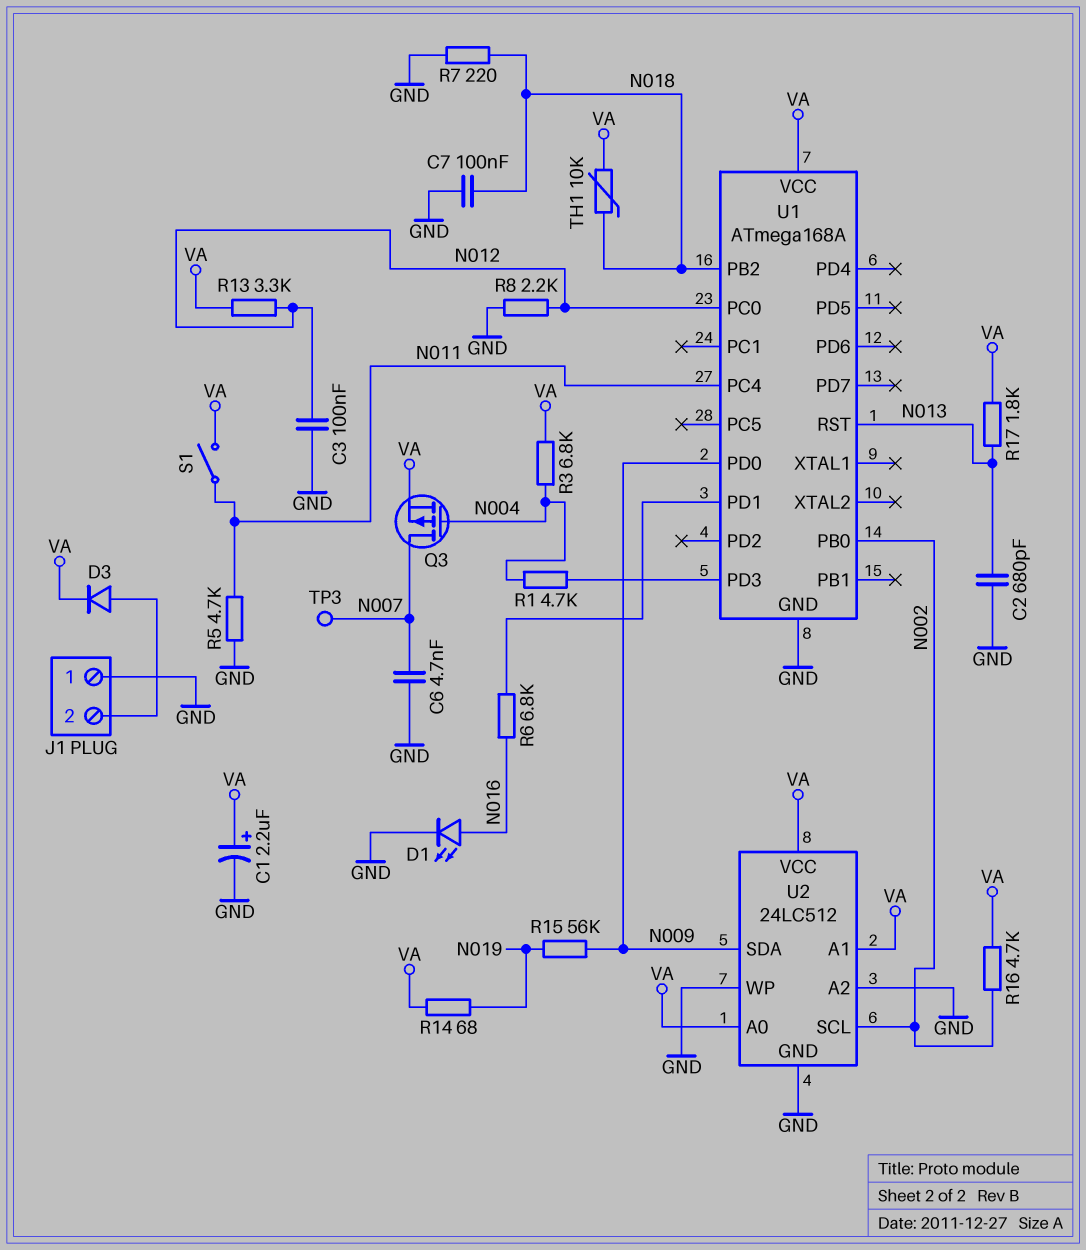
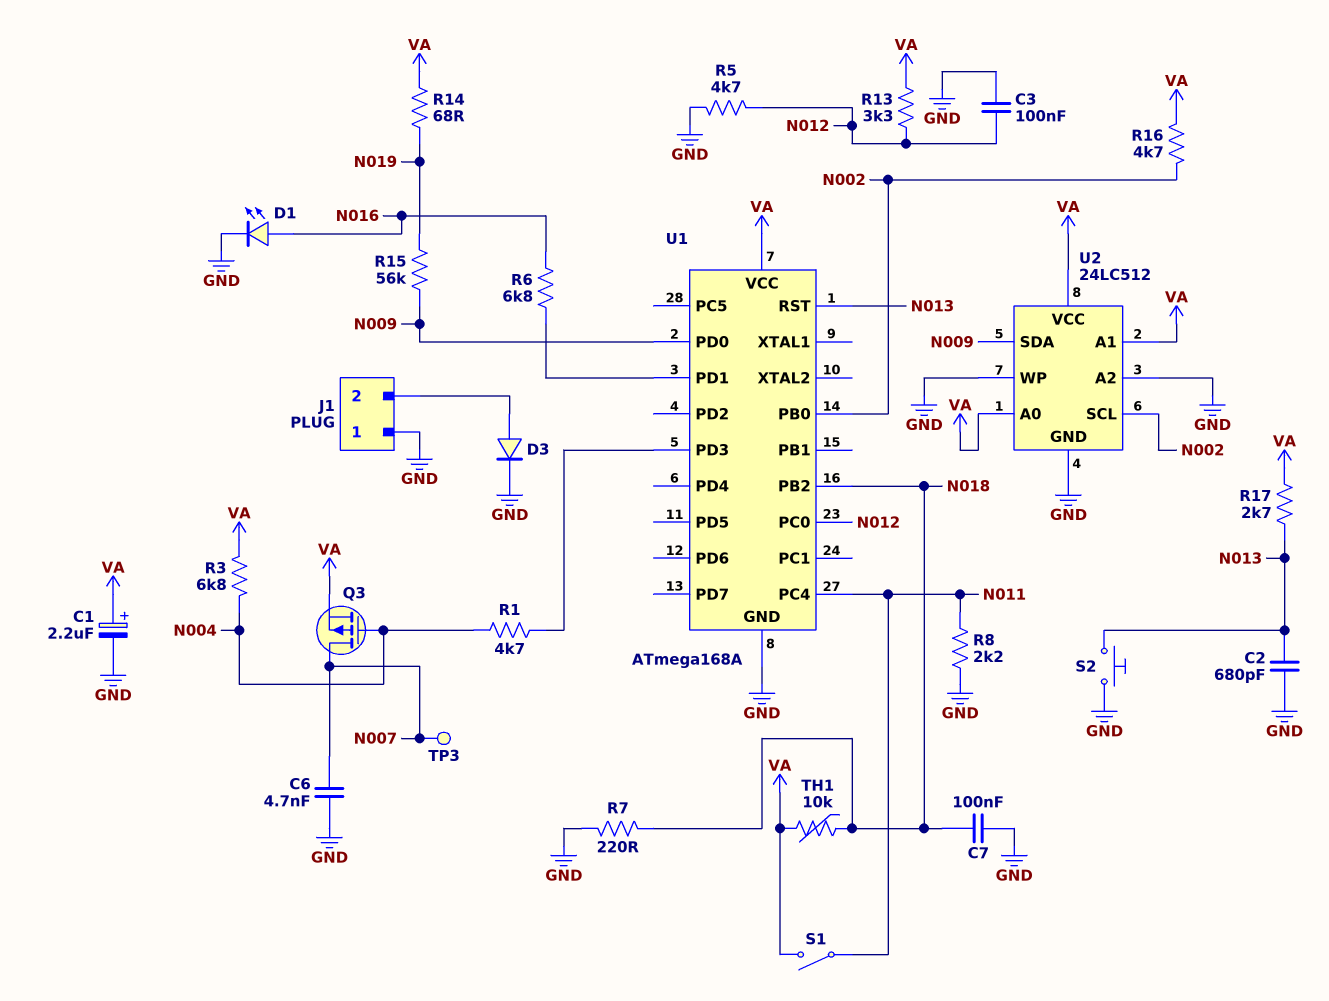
D3: diode (A J1/2, K VA) -> diode (A J1/2, K GND)
R5: 4.7k (GND, N011) -> 4.7k (GND, N012)
R8: 2.2k (GND, N012) -> 2.2k (GND, N011)
R17: 1.8k (N013, VA) -> 2.7k (N013, VA)
S2: none -> button (GND, N013)

